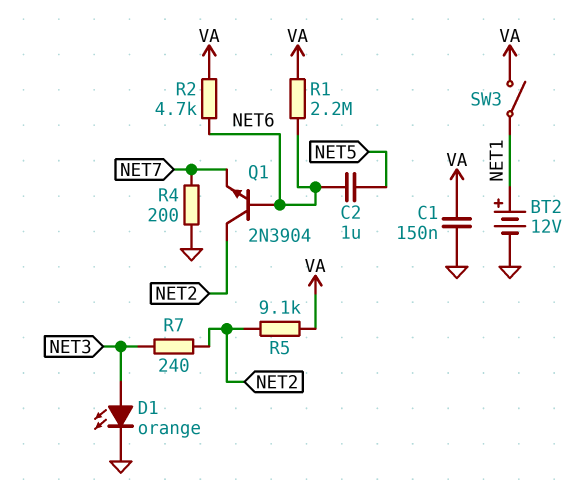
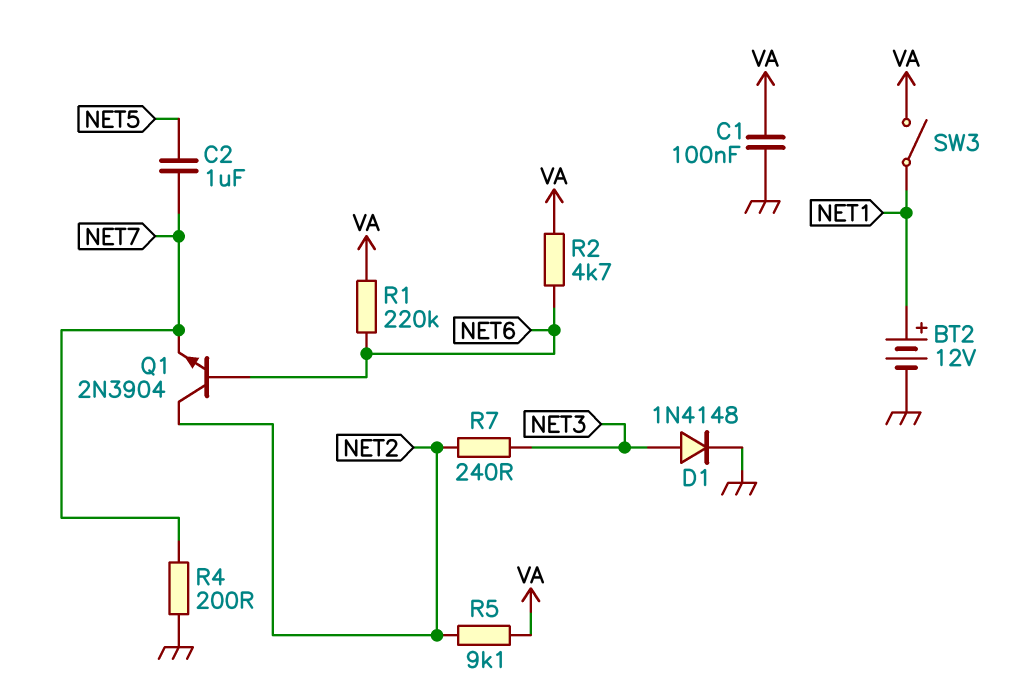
C1: 150nF (GND, VA) -> 100nF (GND, VA)
C2: 1uF (NET5, NET6) -> 1uF (NET5, NET7)
D1: LED orange (A NET3, K GND) -> diode 1N4148 (A NET3, K GND)
R1: 2.2M (NET6, VA) -> 220k (NET6, VA)

